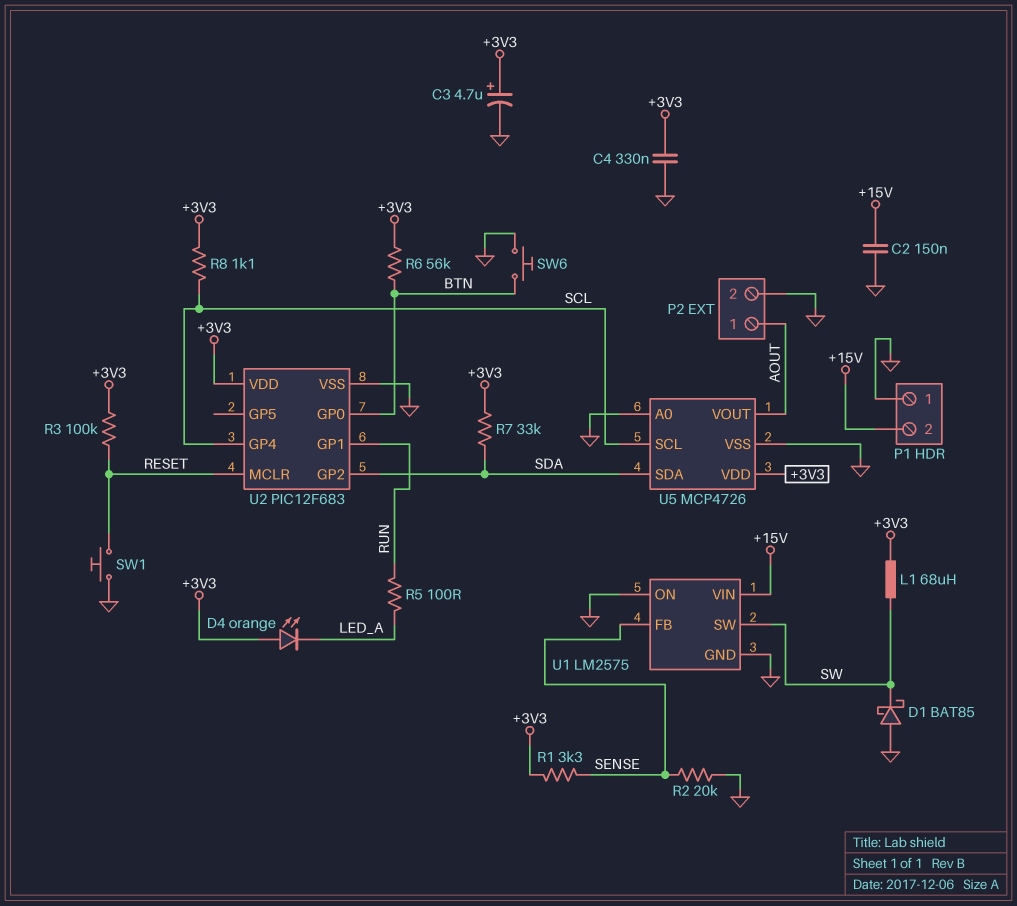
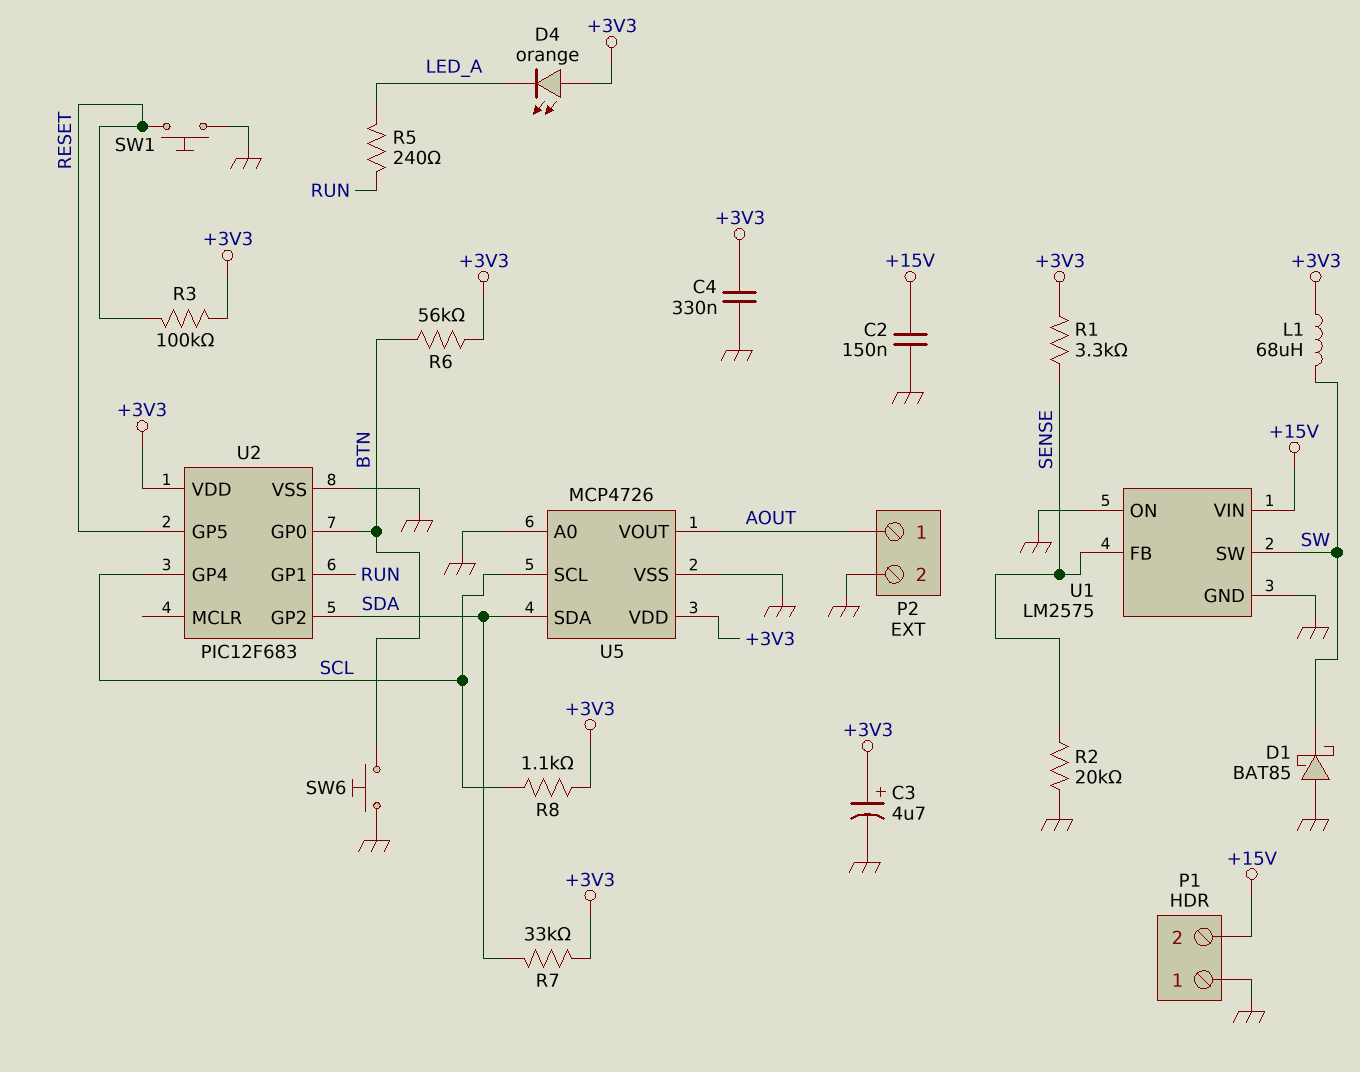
R5: 100 (LED_A, RUN) -> 240 (LED_A, RUN)
U2 pin GP5: none -> RESET
U2 pin MCLR: RESET -> none

